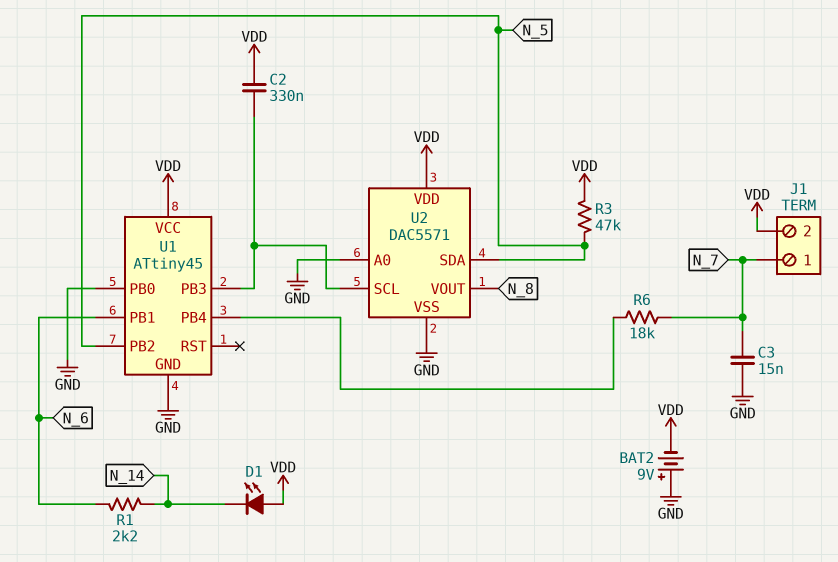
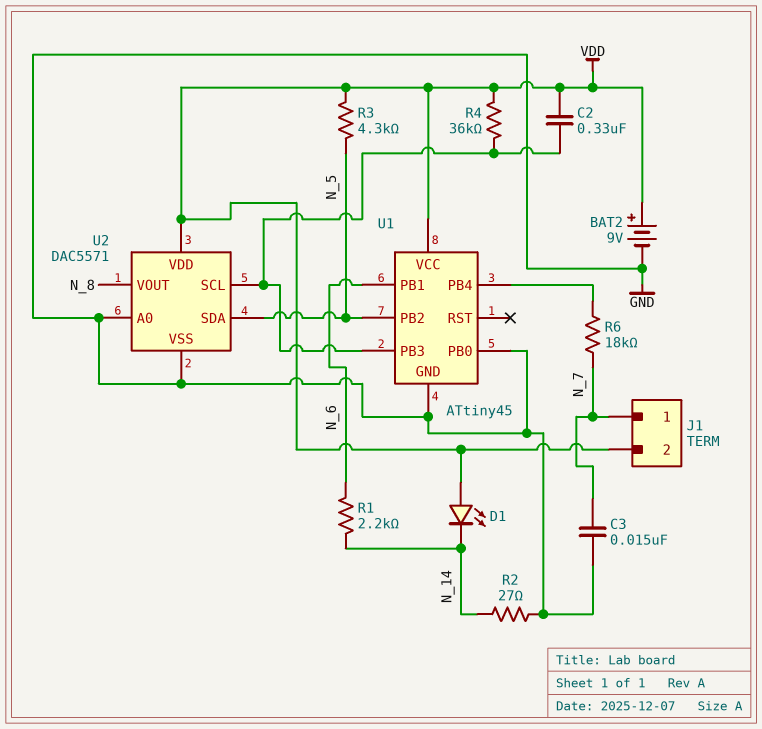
BAT2: 9V (plus GND, minus VDD) -> 9V (plus VDD, minus GND)
R2: none -> 27 (GND, N_14)
R3: 47k (N_5, VDD) -> 4.3k (N_5, VDD)
R4: none -> 36k (U1/PB3, VDD)

